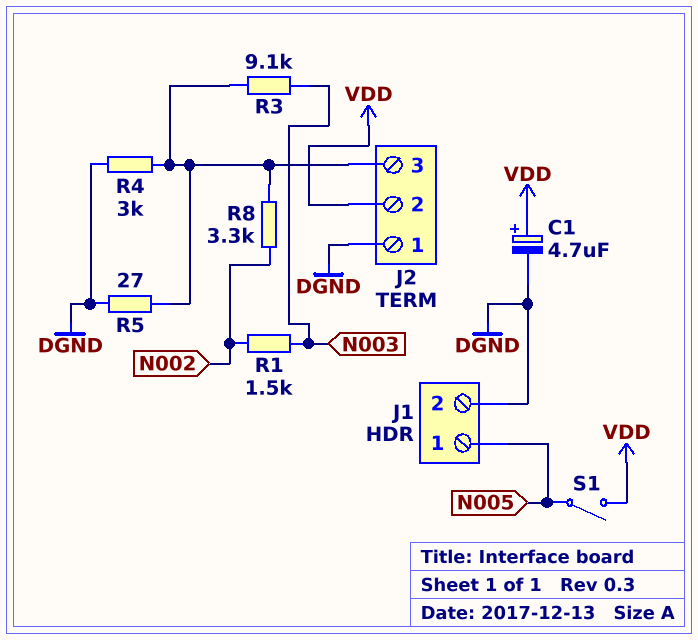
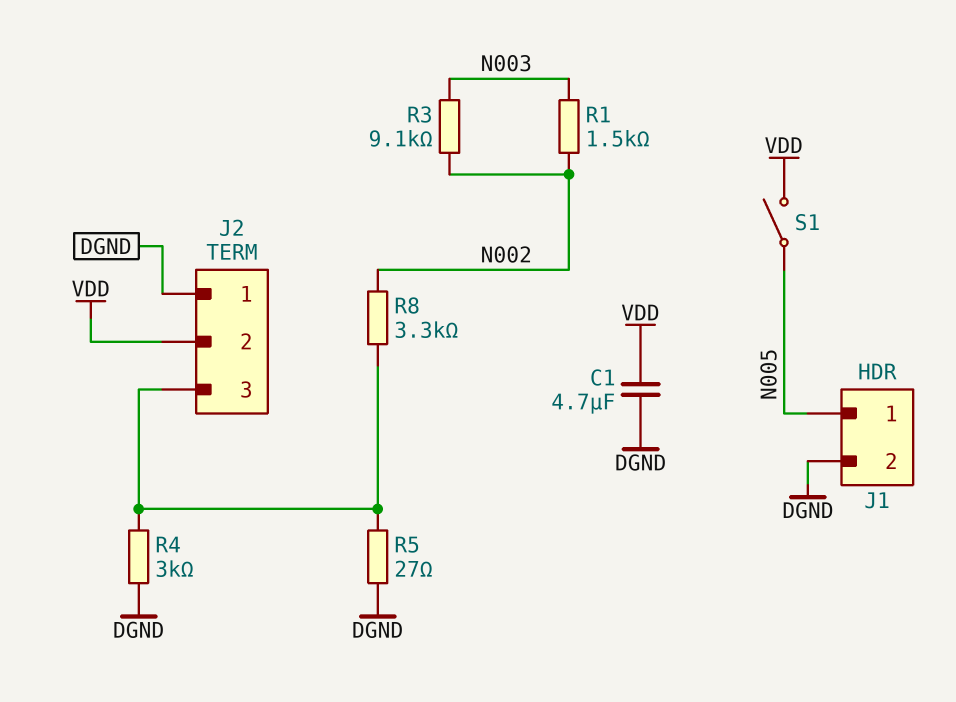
C1: 4.7uF (plus VDD, minus DGND) -> 4.7uF (DGND, VDD)
R3: 9.1k (J2/3, N003) -> 9.1k (N002, N003)

